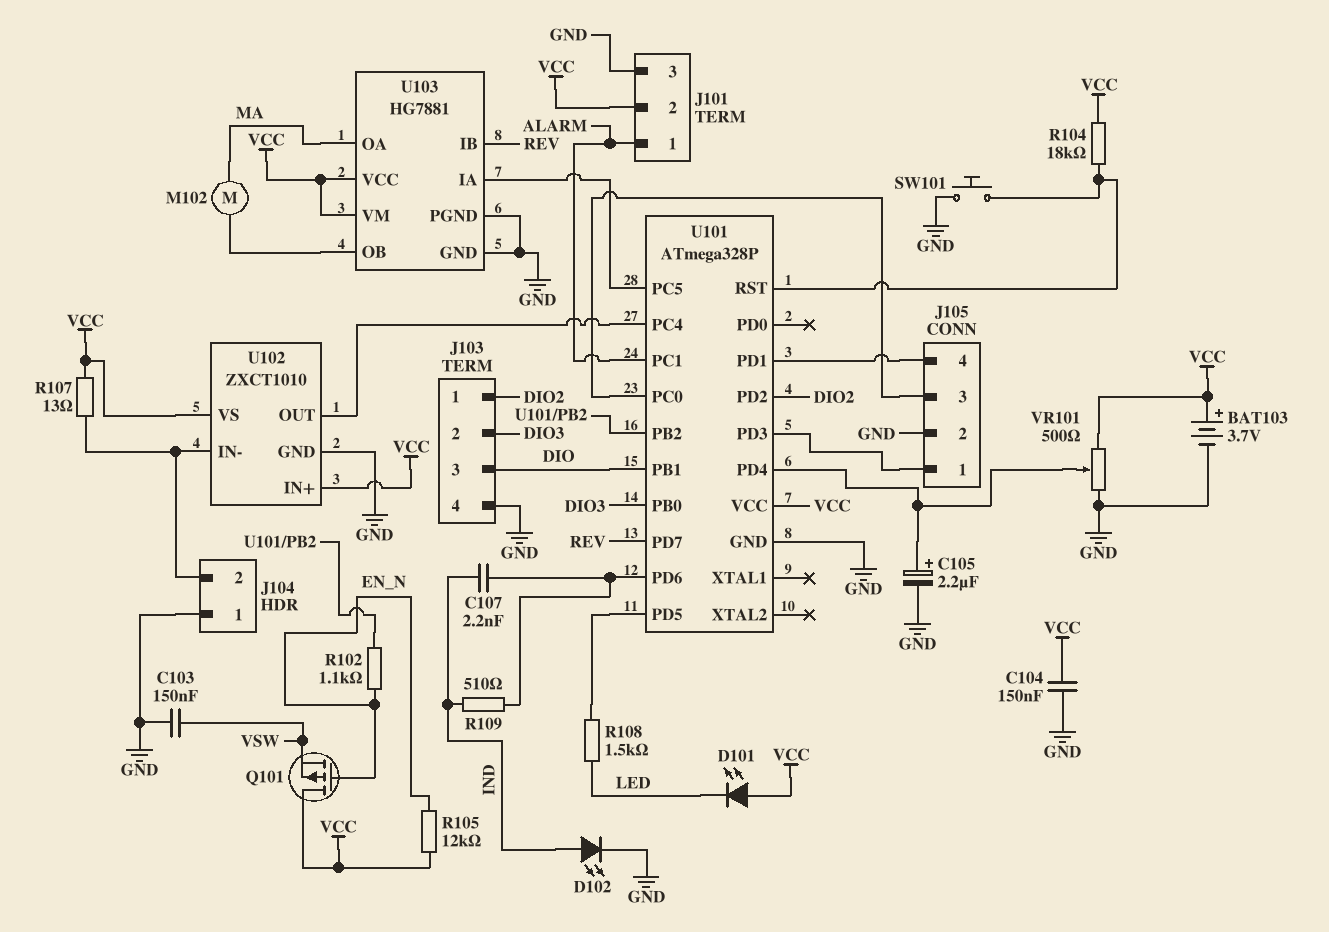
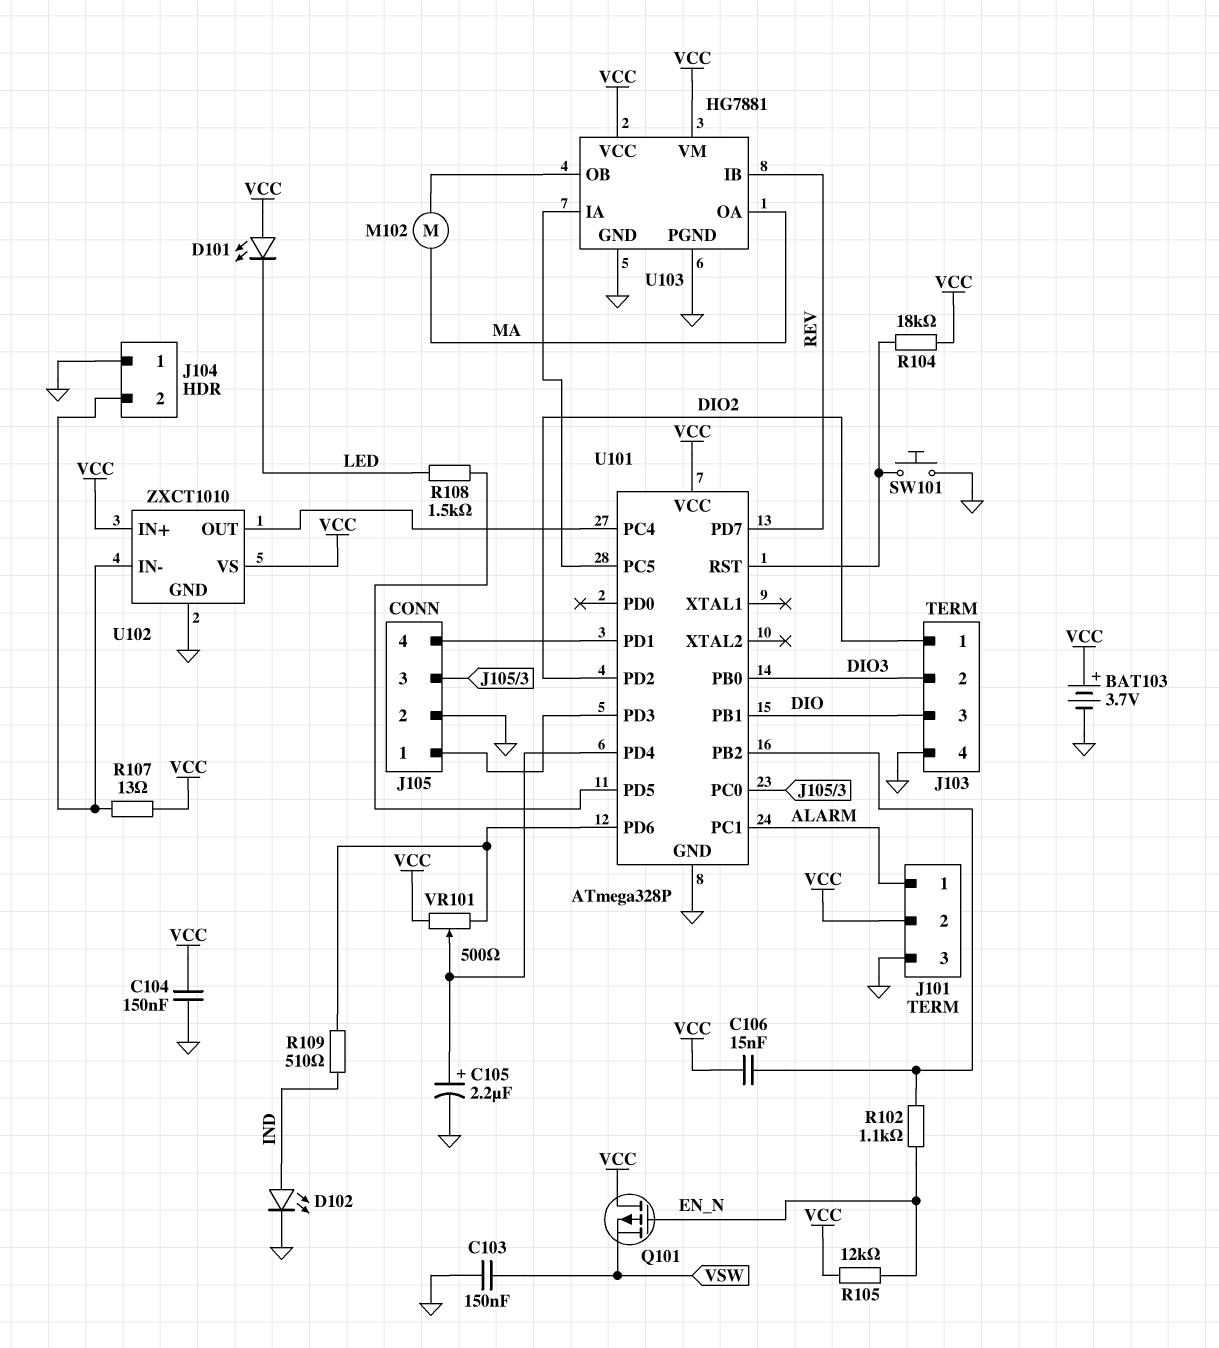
C106: none -> 15nF (U101/PB2, VCC)
C107: 2.2nF (IND, U101/PD6) -> none
VR101: 500 (GND, VCC, wiper U101/PD4) -> 500 (U101/PD6, VCC, wiper U101/PD4)

